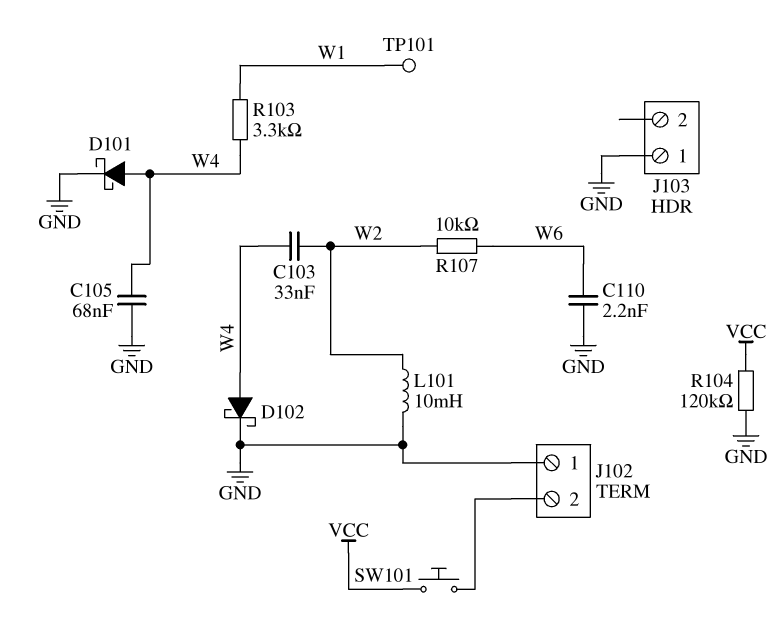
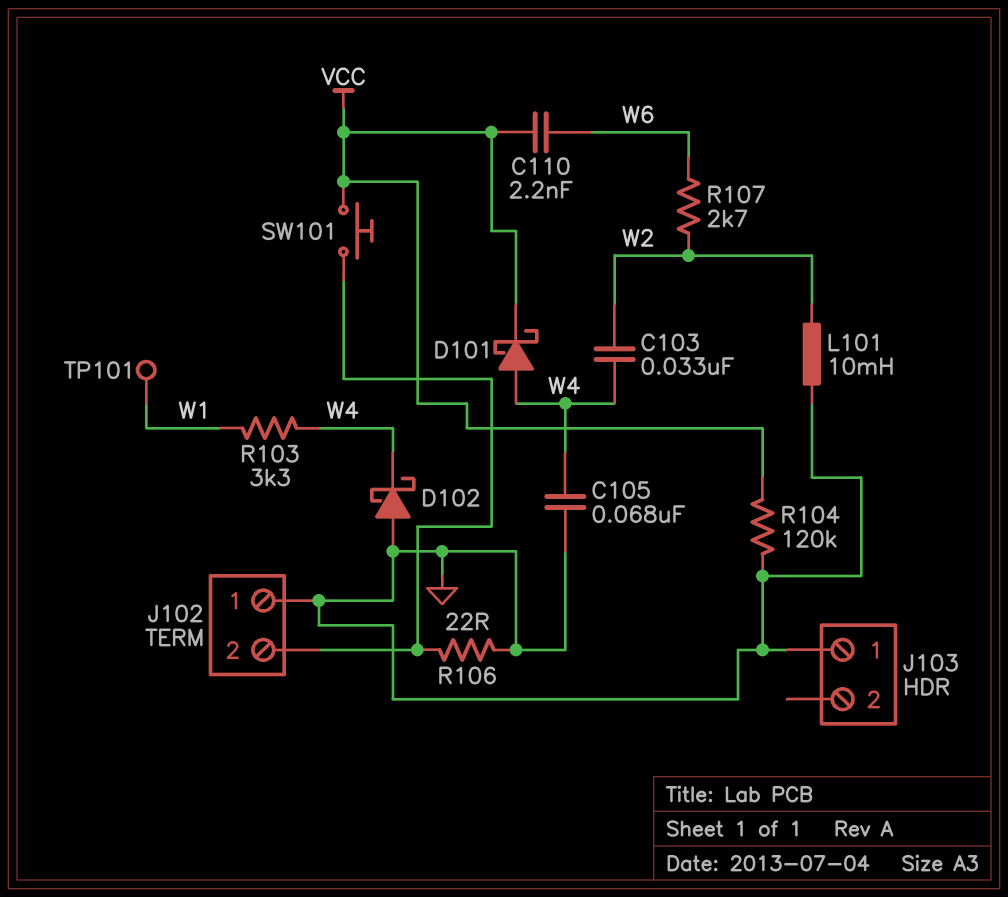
C110: 2.2nF (GND, W6) -> 2.2nF (VCC, W6)
D101: schottky (A W4, K GND) -> schottky (A W4, K VCC)
D102: schottky (A W4, K GND) -> schottky (A GND, K W4)
R106: none -> 22 (GND, J102/2)
R107: 10k (W2, W6) -> 2.7k (W2, W6)

